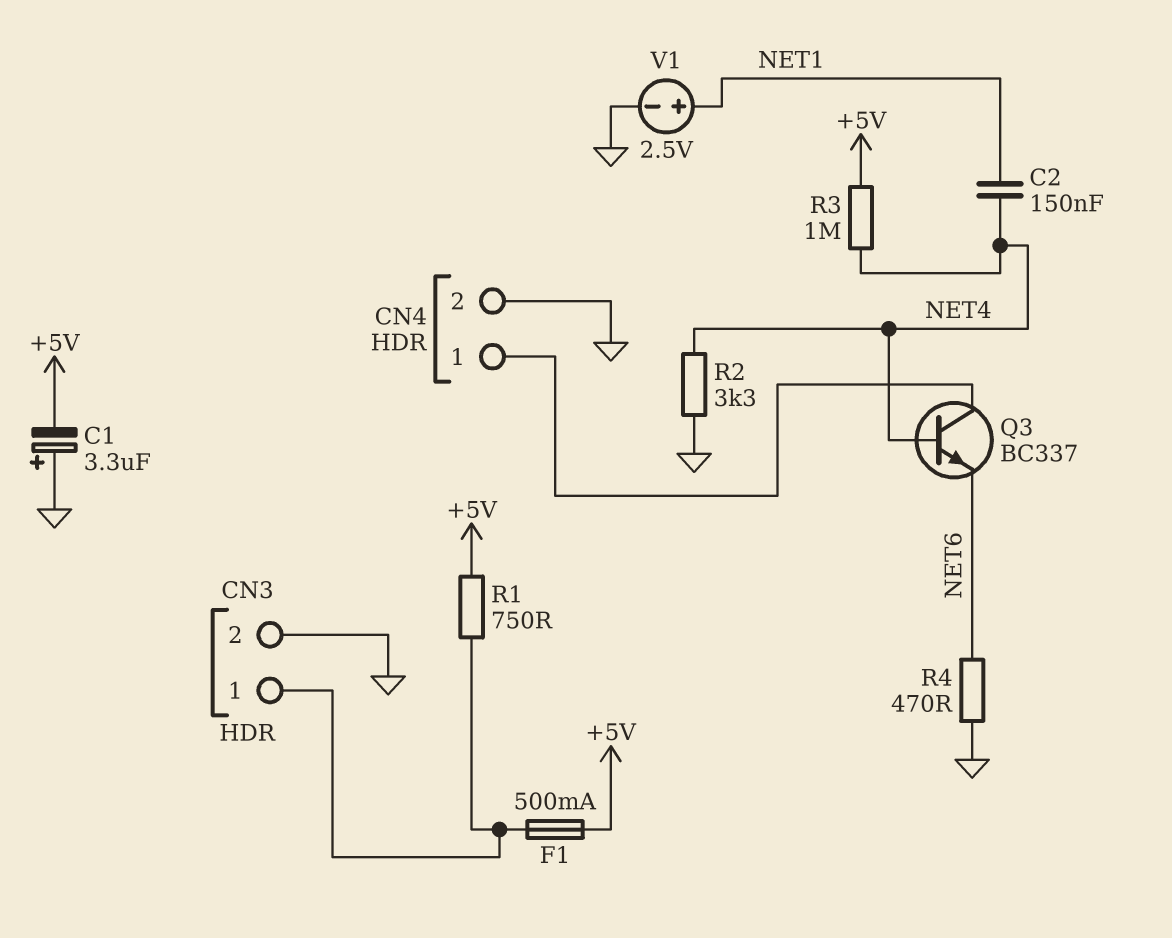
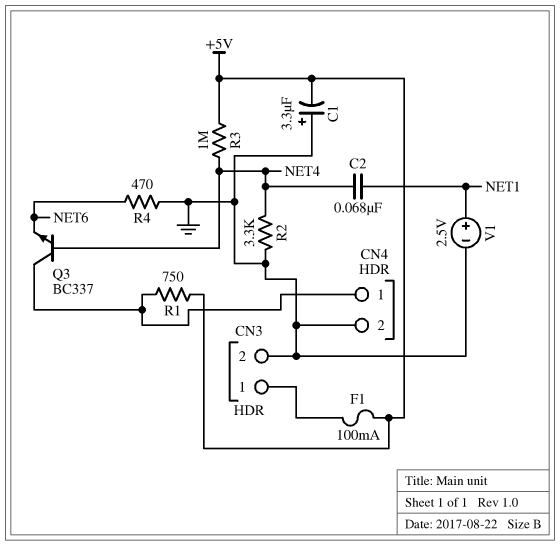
C2: 150nF (NET1, NET4) -> 68nF (NET1, NET4)
F1: 500mA (+5V, CN3/1) -> 100mA (+5V, CN3/1)
R1: 750 (+5V, CN3/1) -> 750 (+5V, CN4/1)

